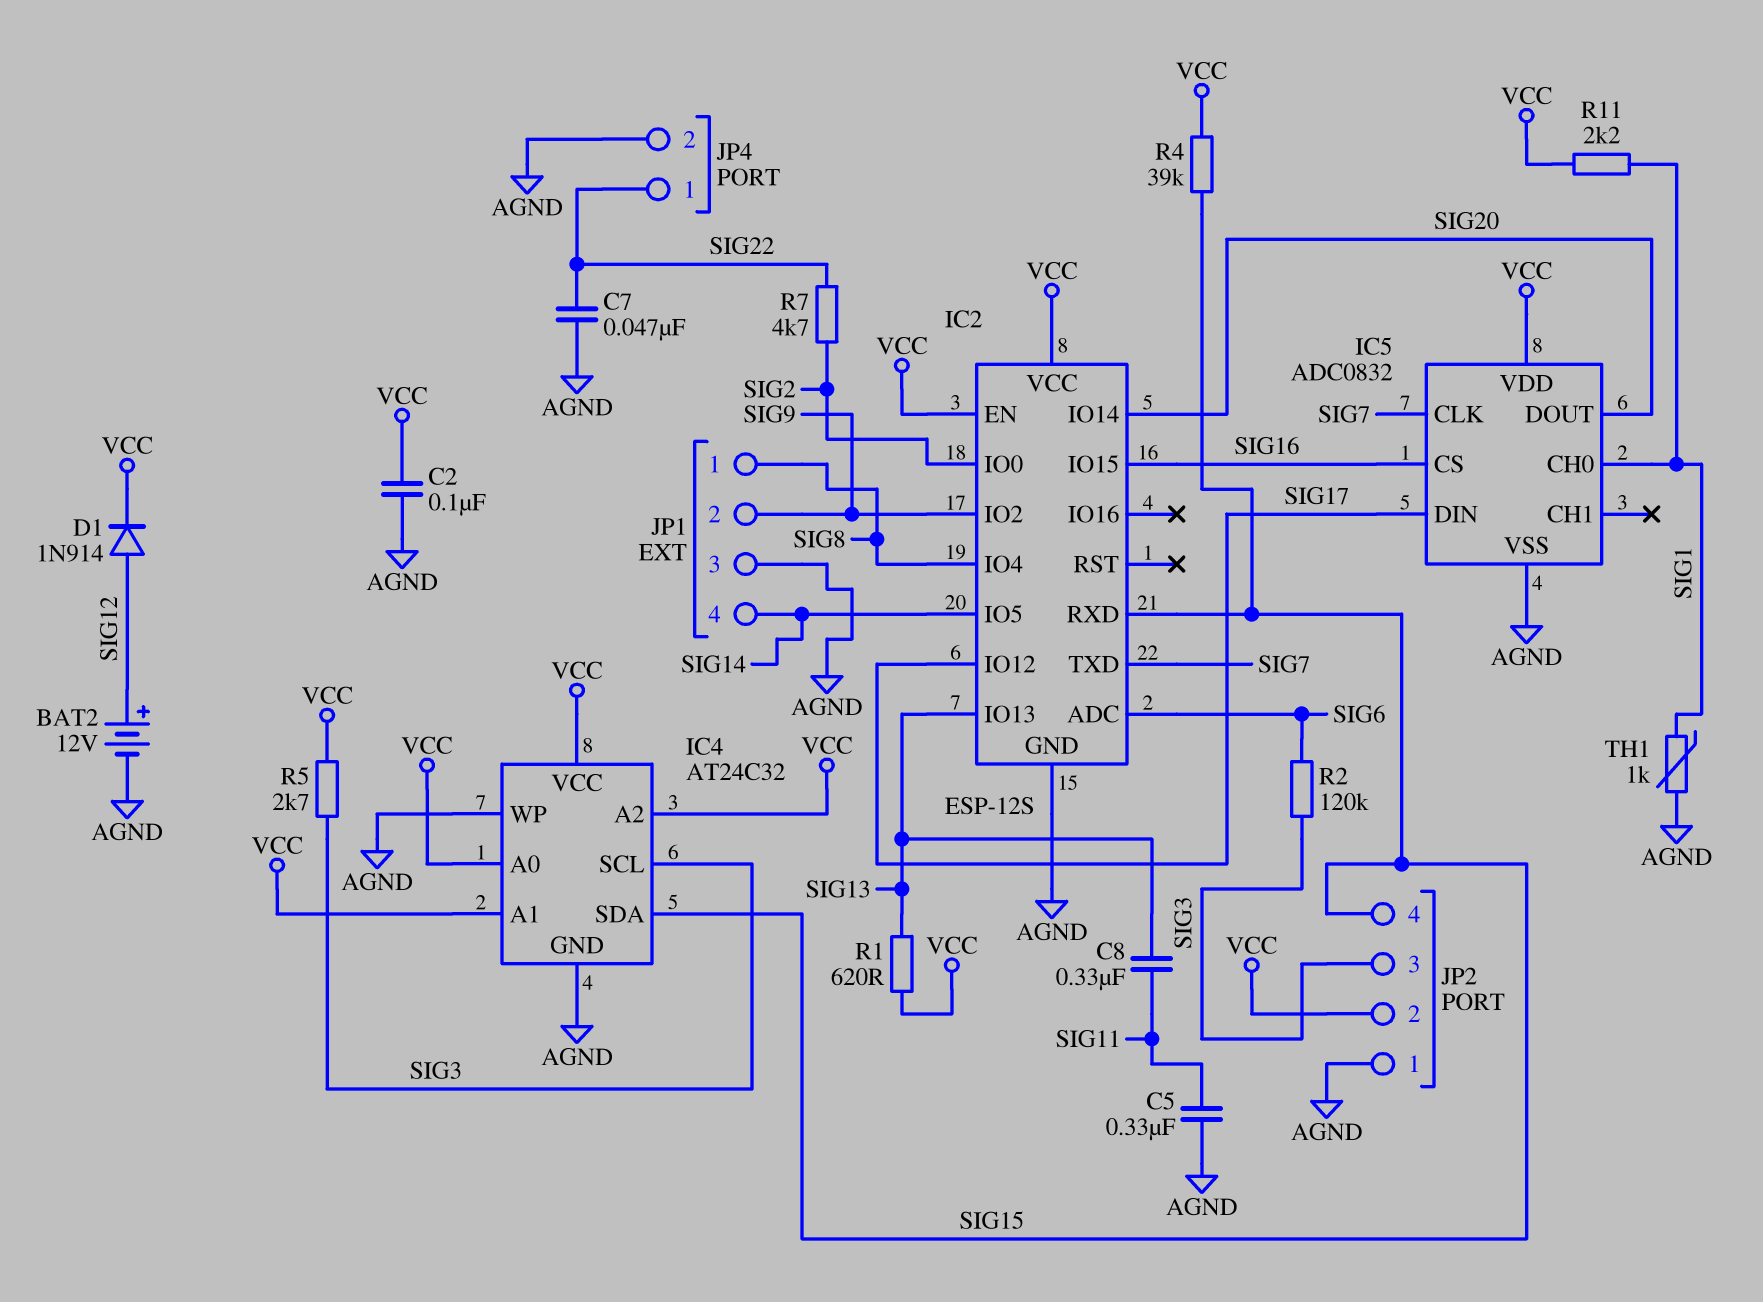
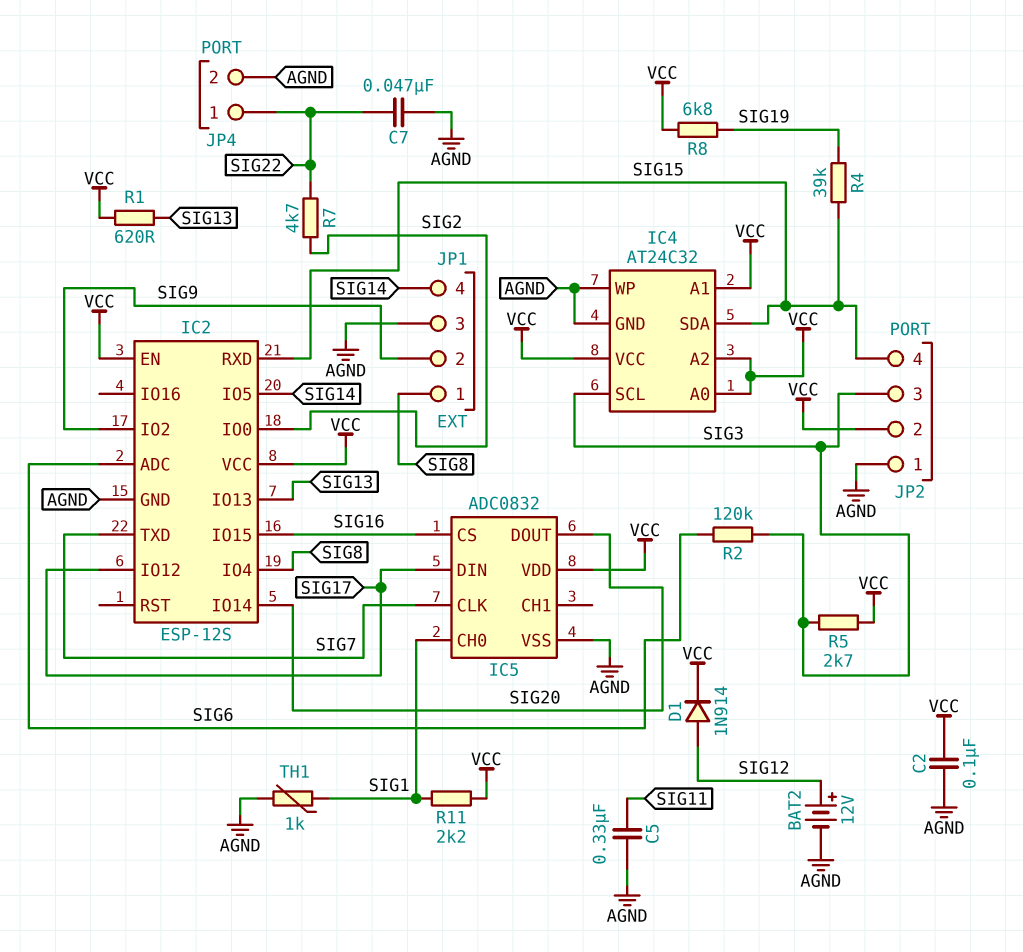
C8: 330nF (SIG11, SIG13) -> none
R4: 39k (SIG15, VCC) -> 39k (SIG15, SIG19)
R8: none -> 6.8k (SIG19, VCC)

